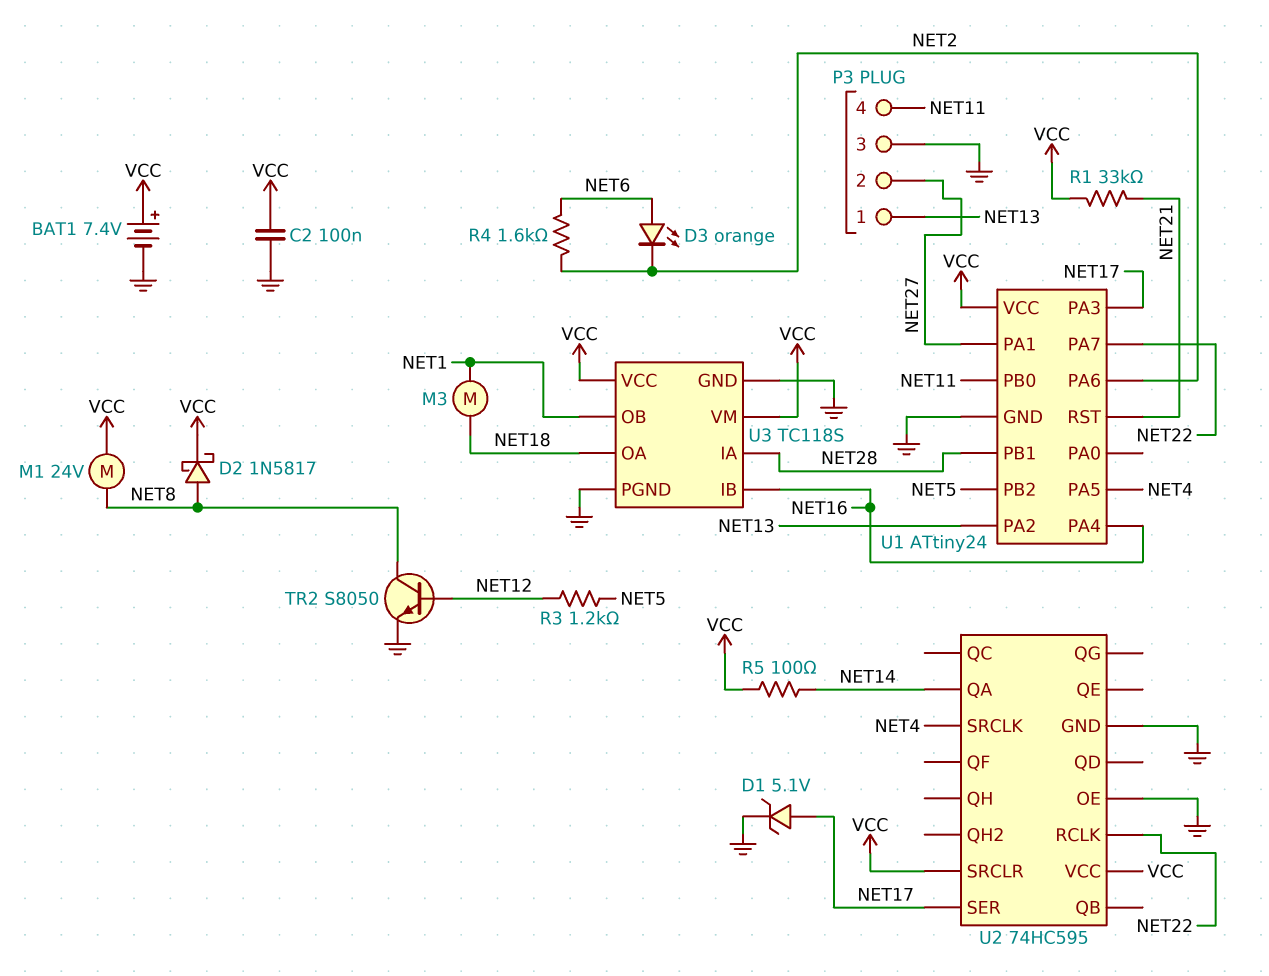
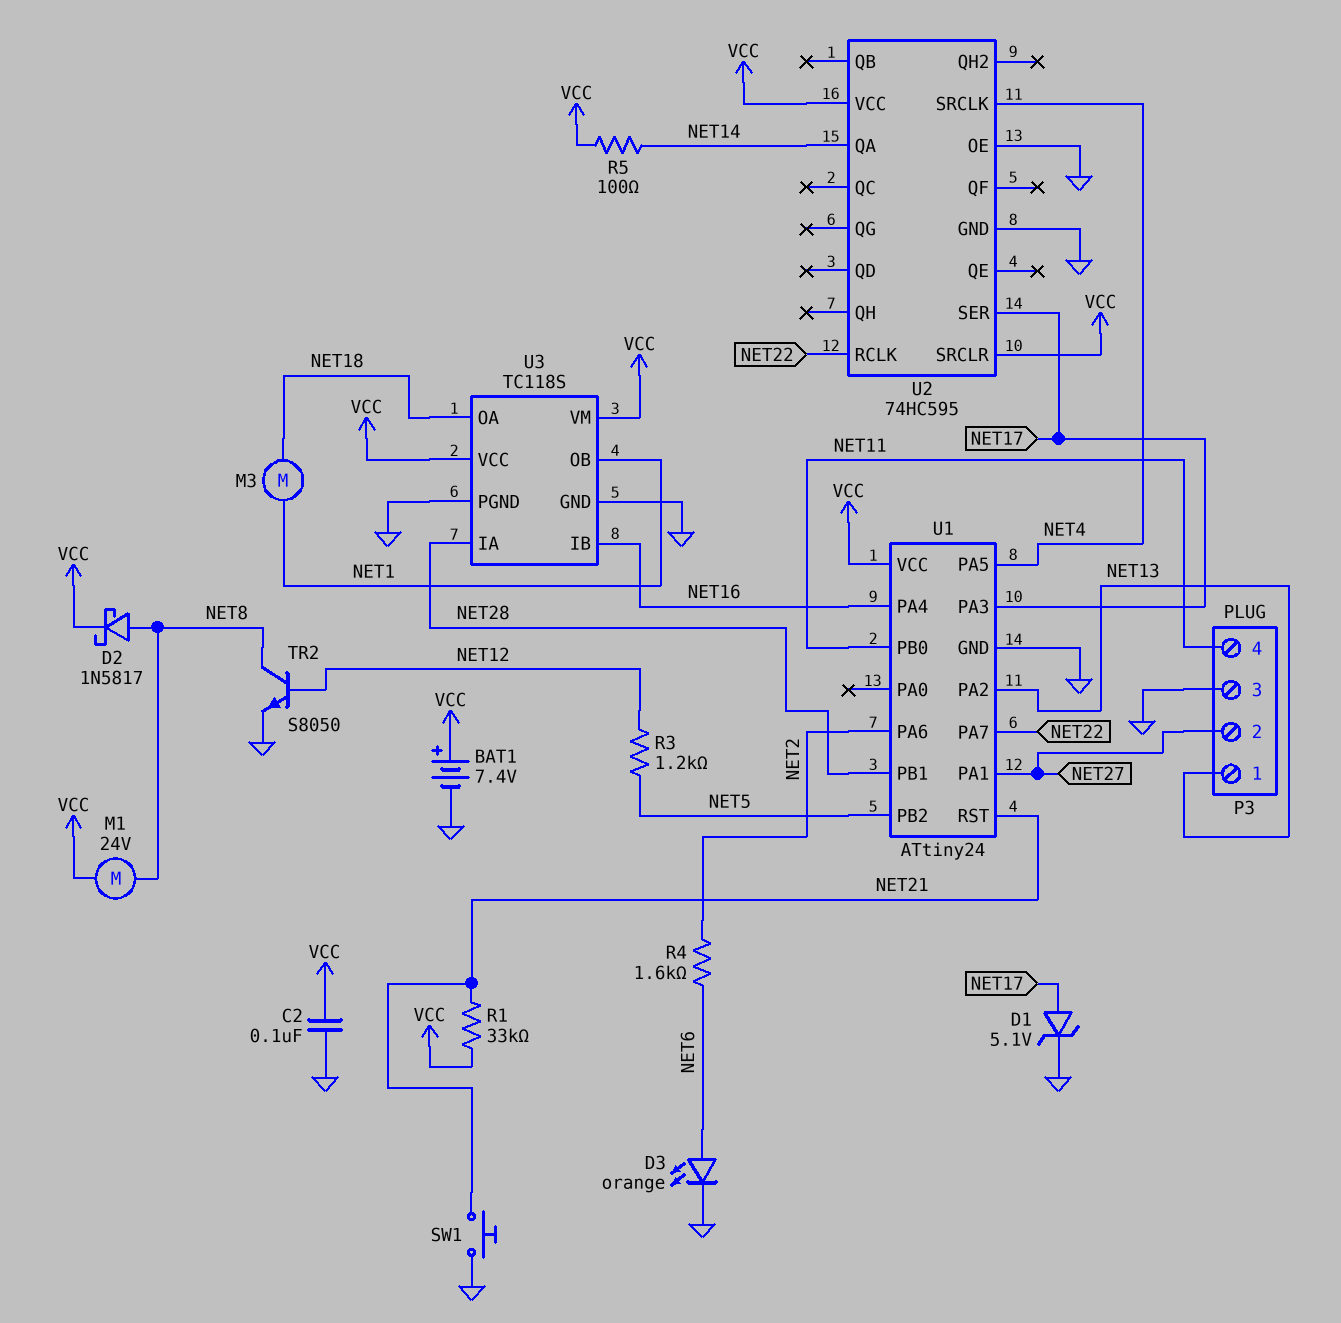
D3: LED orange (A NET6, K NET2) -> LED orange (A NET6, K GND)
SW1: none -> button (GND, NET21)

